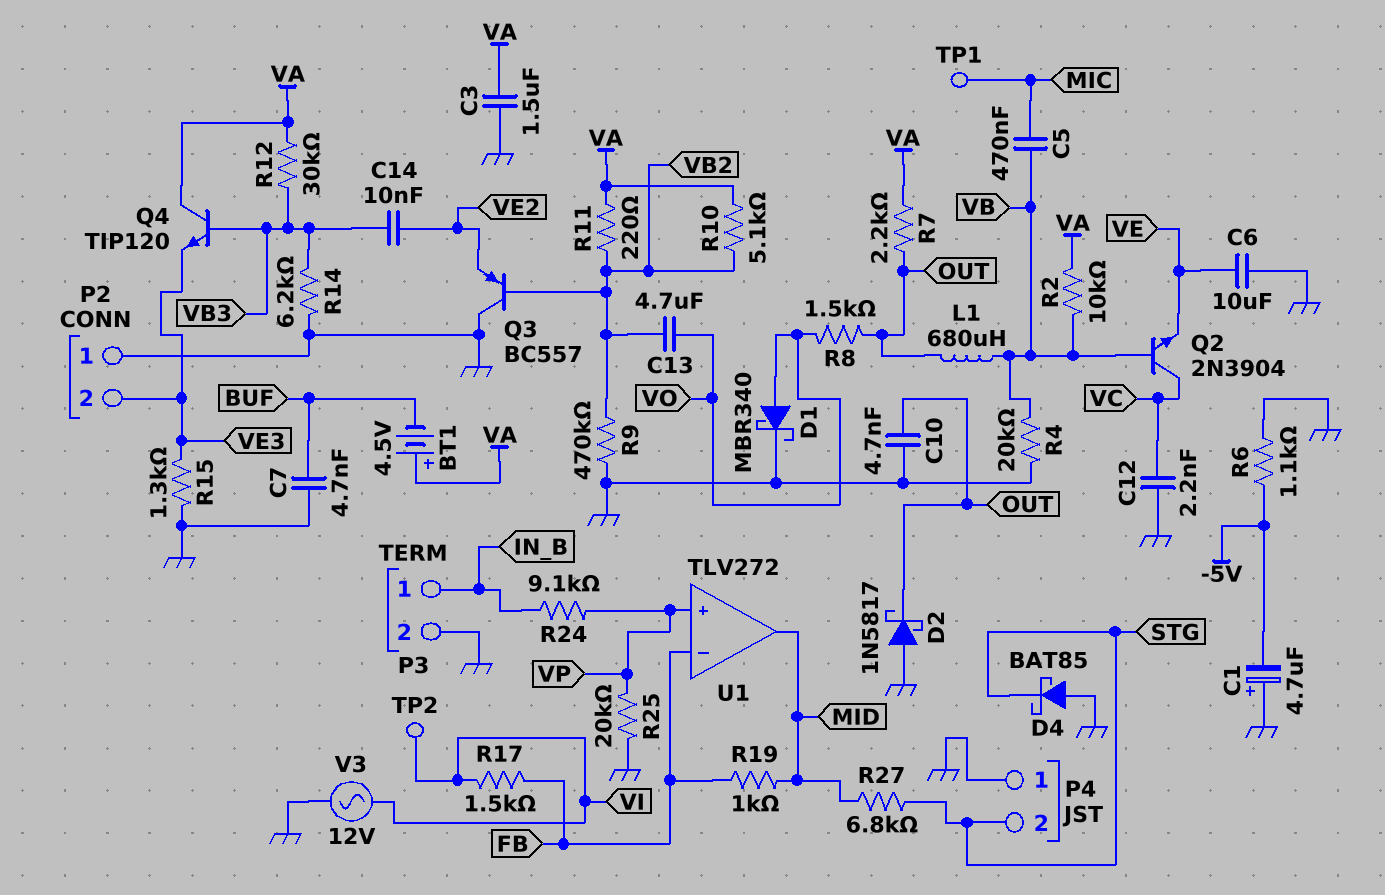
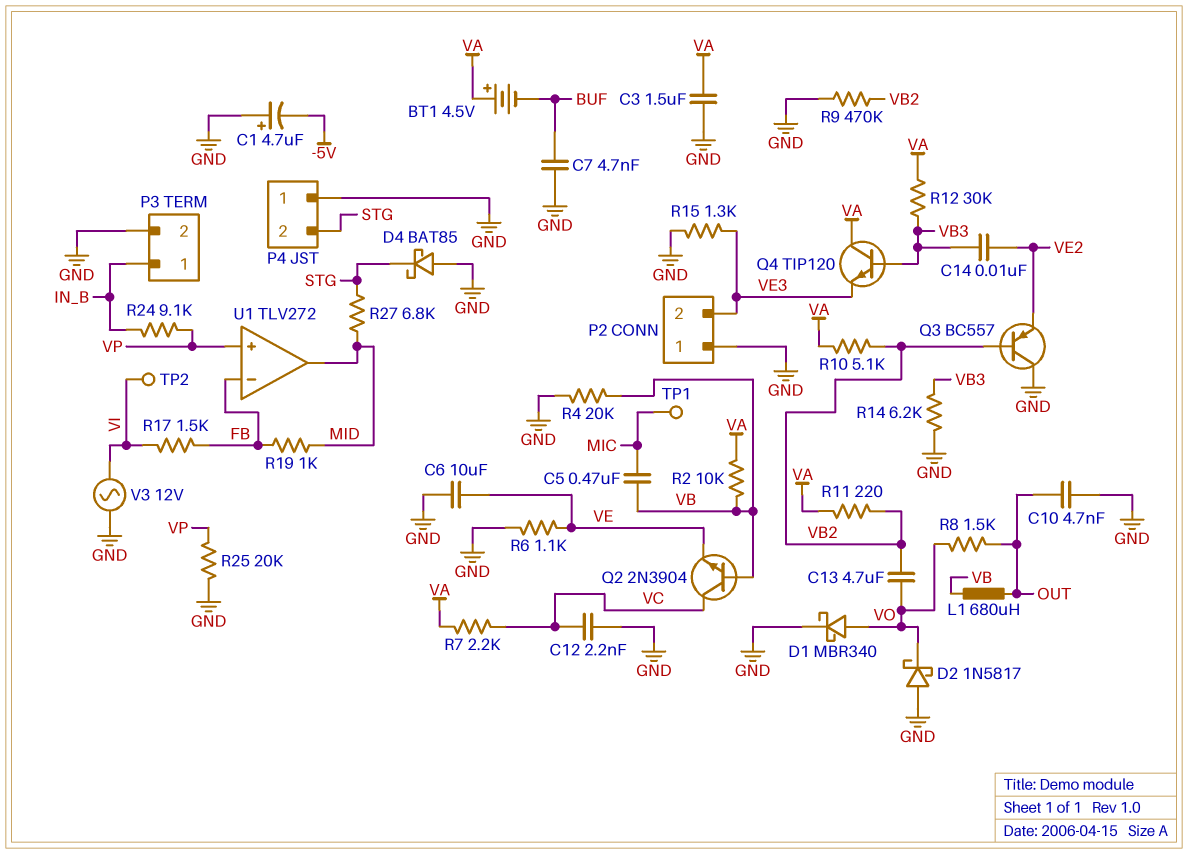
D2: schottky 1N5817 (A GND, K OUT) -> schottky 1N5817 (A GND, K VO)
R6: 1.1k (-5V, GND) -> 1.1k (GND, VE)
R7: 2.2k (OUT, VA) -> 2.2k (VA, VC)

